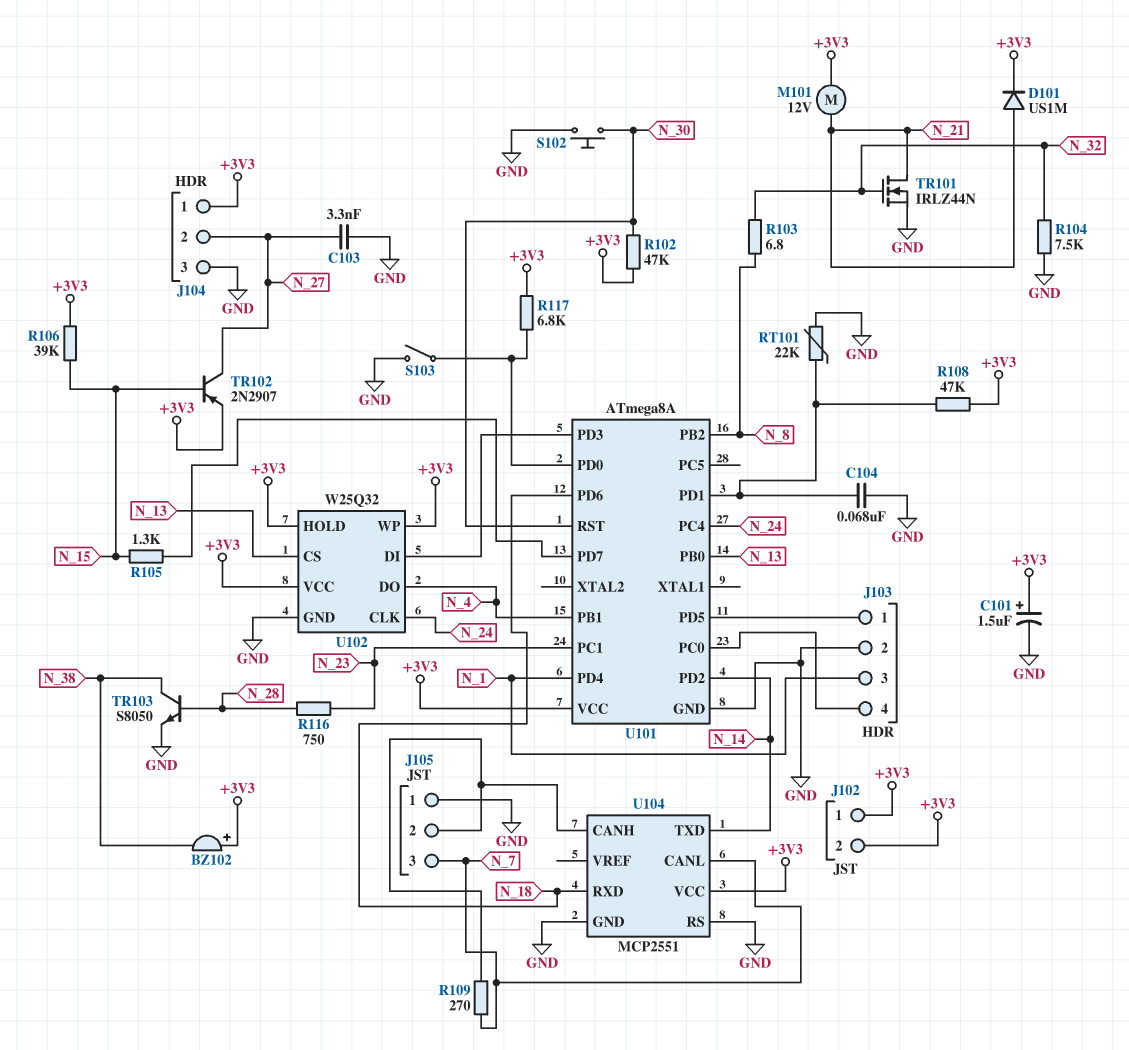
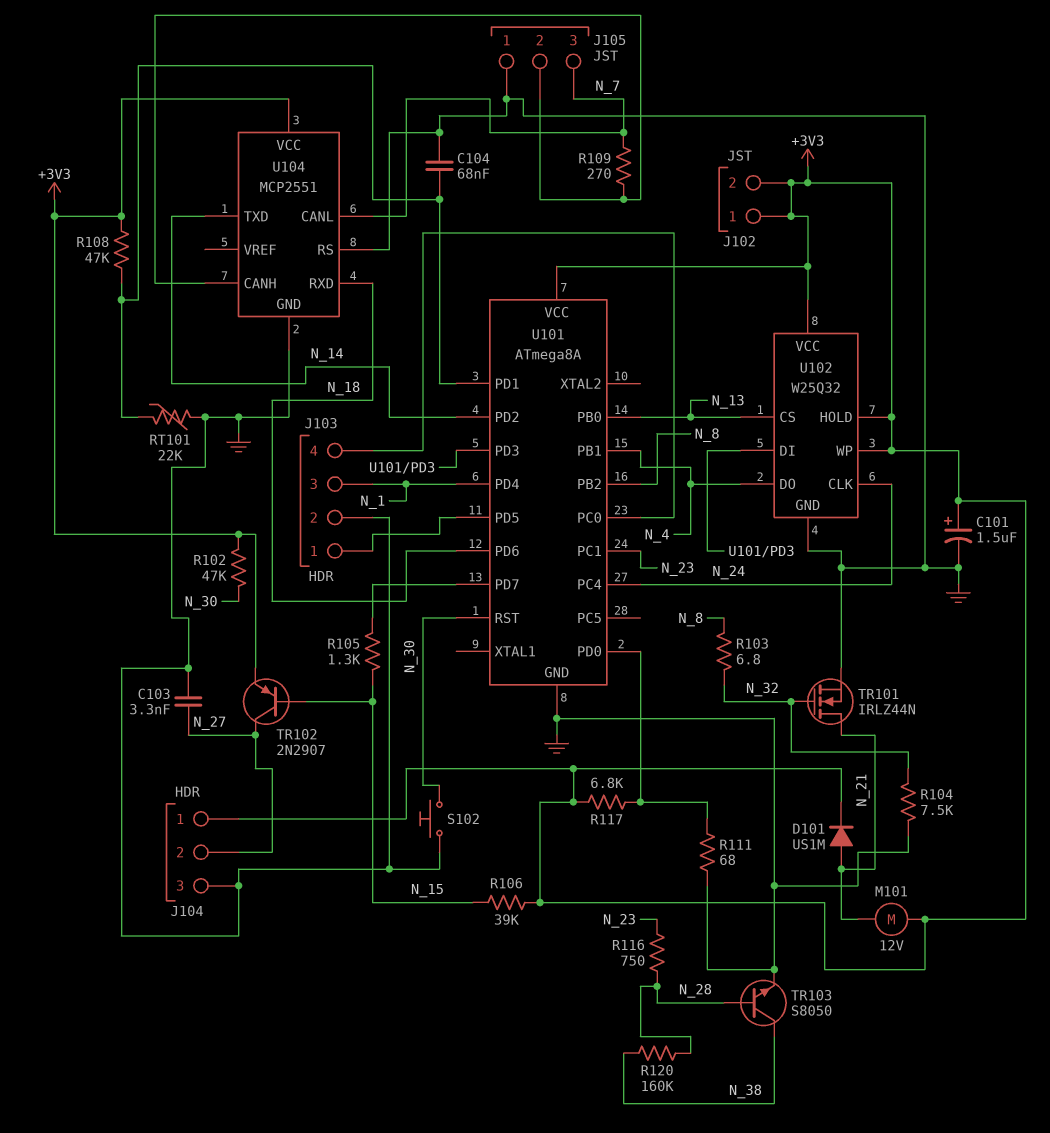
BZ102: buzzer (plus +3V3, minus N_38) -> none
R111: none -> 68 (GND, U101/PD0)
R120: none -> 160k (N_28, N_38)
S103: switch (GND, U101/PD0) -> none

